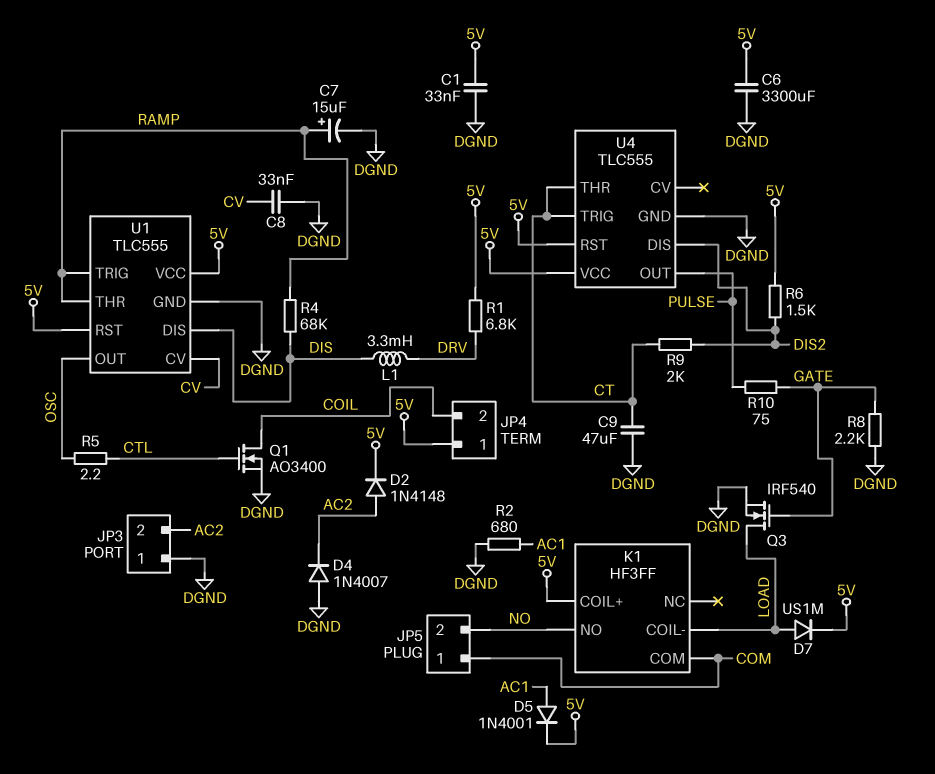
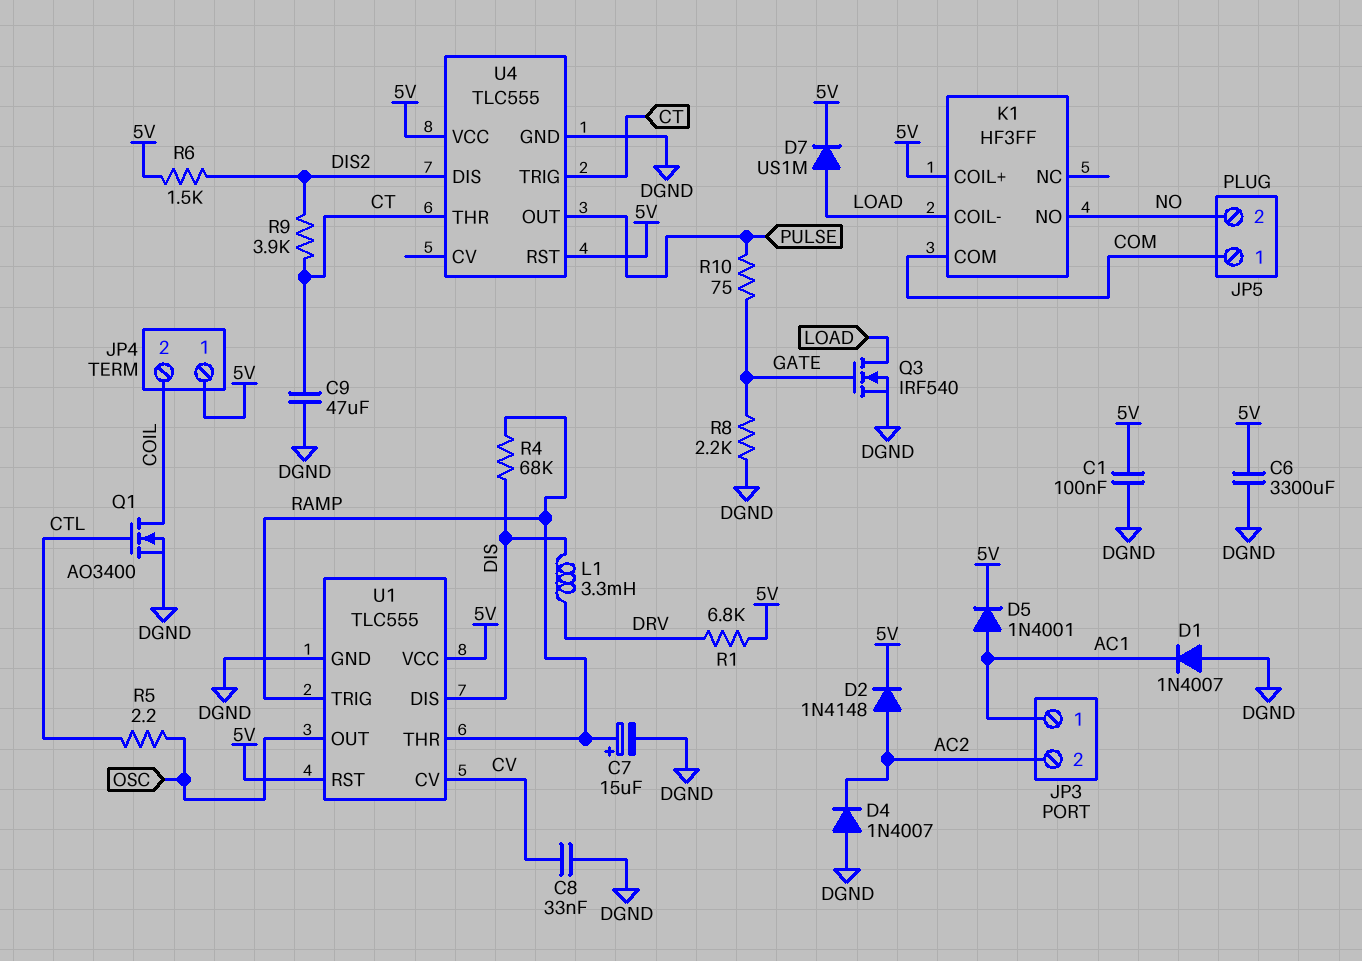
C1: 33nF (5V, DGND) -> 100nF (5V, DGND)
D1: none -> diode 1N4007 (A DGND, K AC1)
JP3 pin 1: DGND -> AC1
R2: 680 (AC1, DGND) -> none
R9: 2k (CT, DIS2) -> 3.9k (CT, DIS2)

